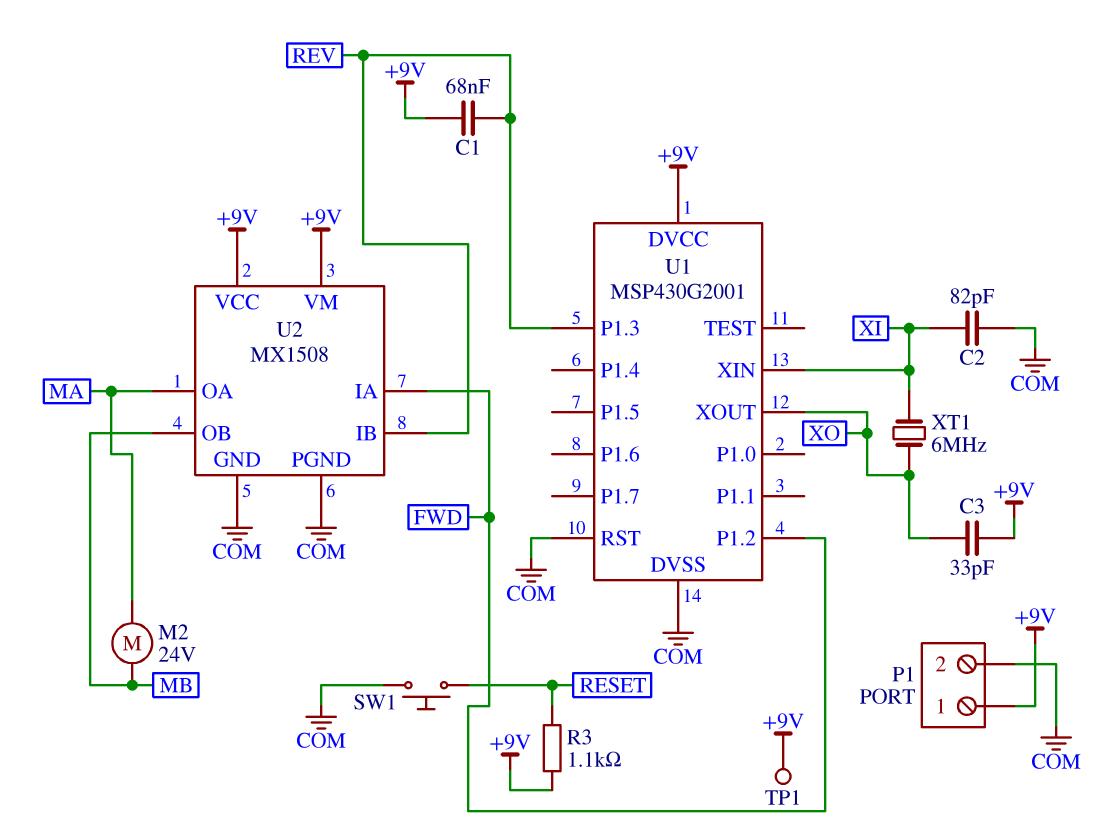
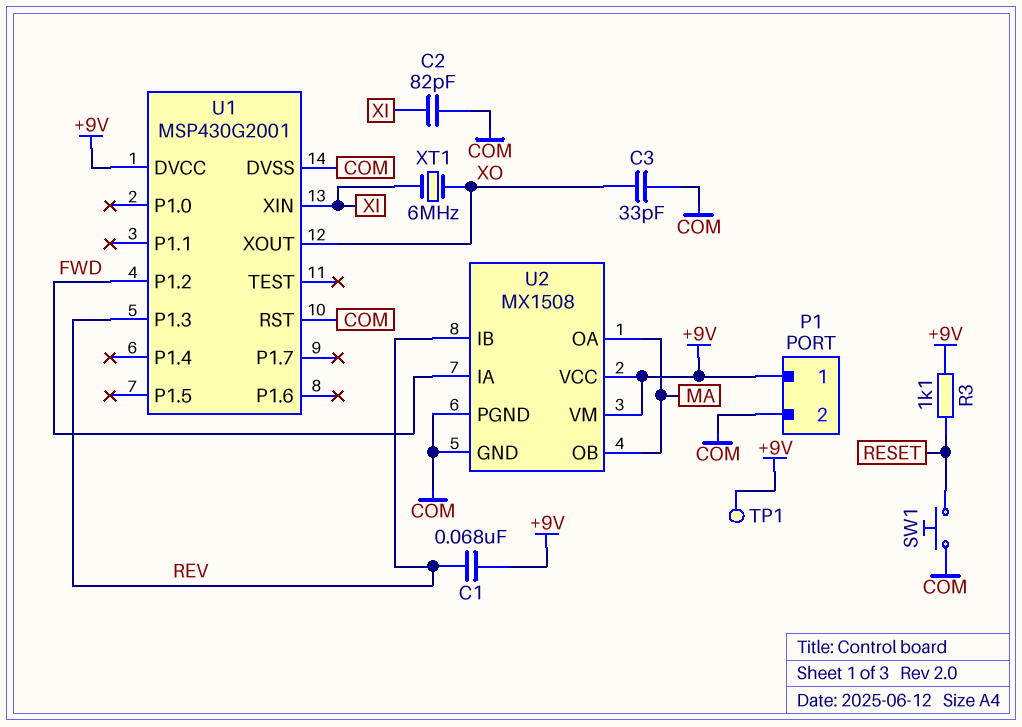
C3: 33pF (+9V, XO) -> 33pF (COM, XO)
M2: motor 24V (MA, MB) -> none
U2 pin OB: MB -> MA

